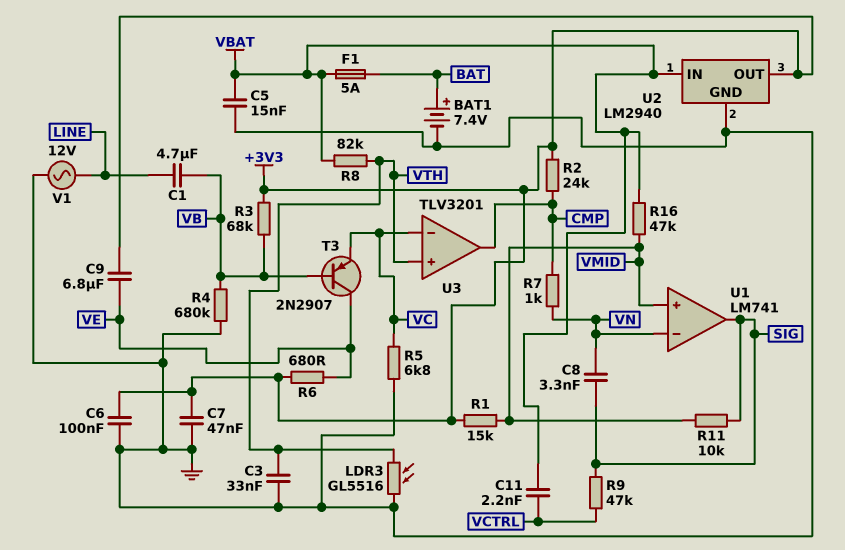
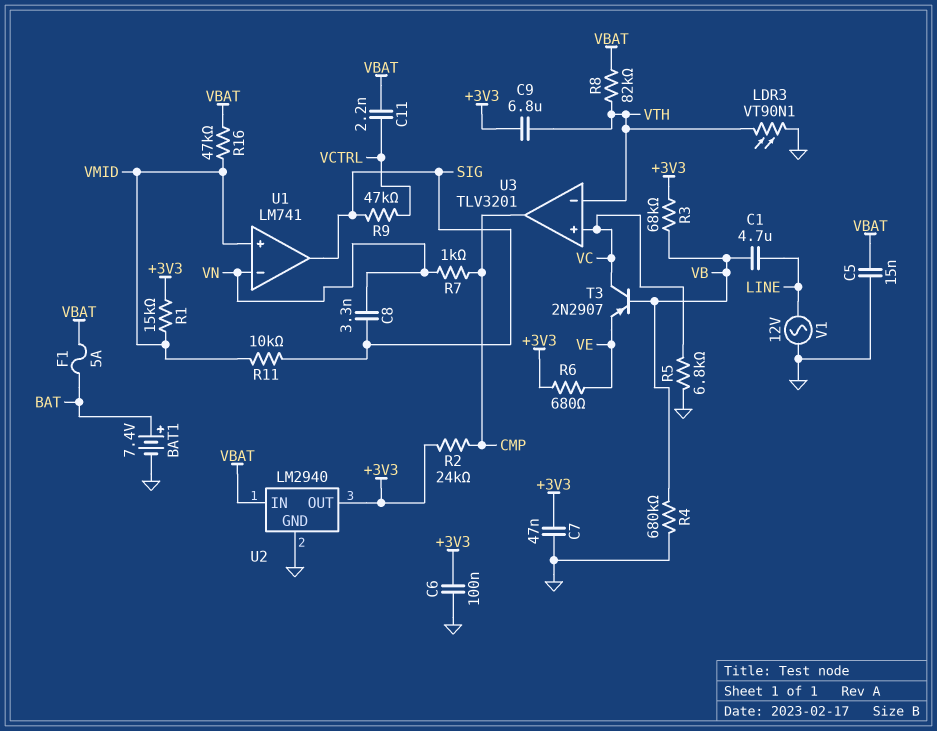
C3: 33nF (GND, VTH) -> none
C9: 6.8uF (+3V3, VE) -> 6.8uF (+3V3, VTH)
LDR3: GL5516 (GND, VTH) -> VT90N1 (GND, VTH)
T3: PNP 2N2907 (B VB, C VE, E VC) -> PNP 2N2907 (B VB, C VC, E VE)
U3 pin in+: VTH -> VC
U3 pin in-: VC -> VTH

